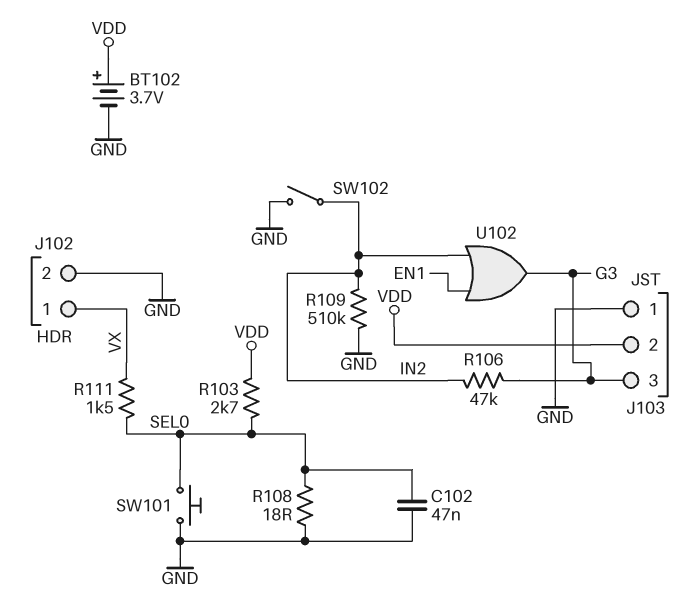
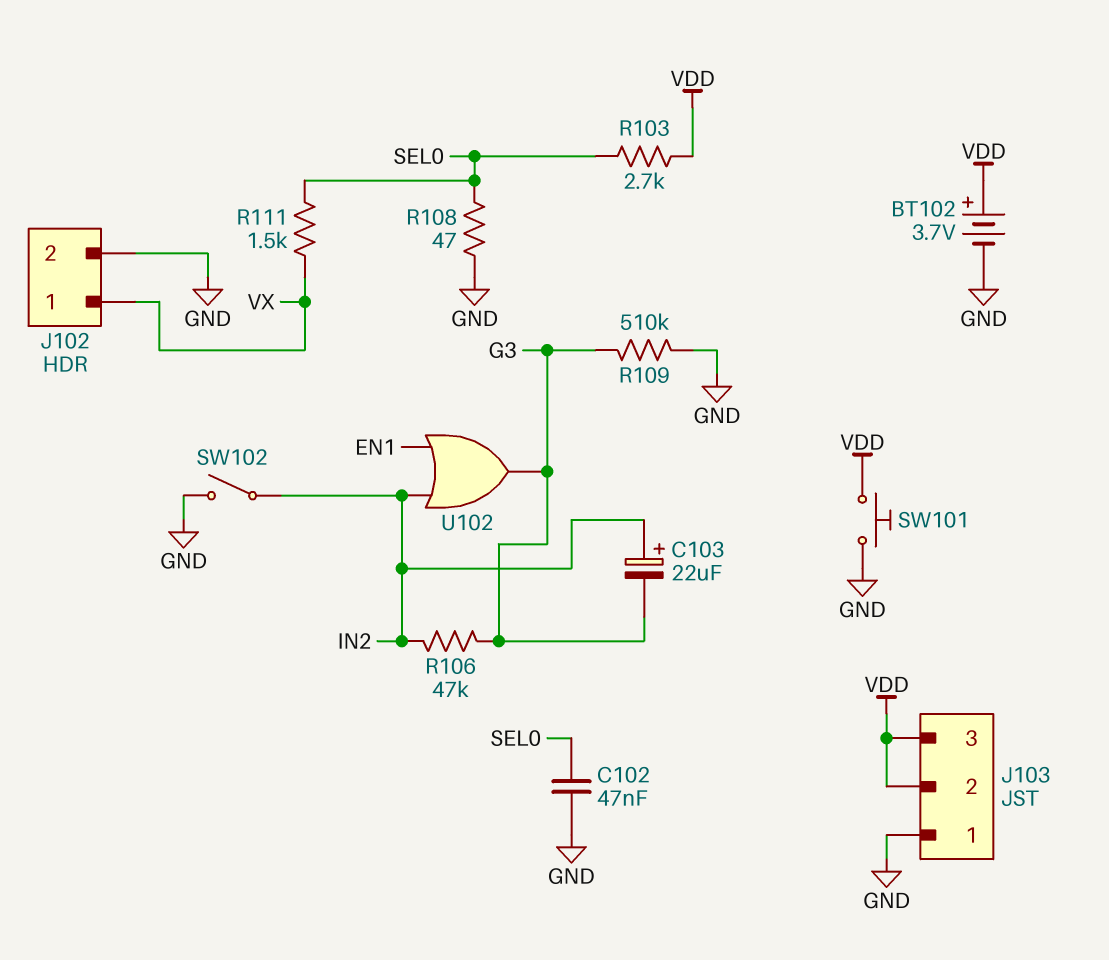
C103: none -> 22uF (plus IN2, minus G3)
J103 pin 3: G3 -> VDD
R108: 18 (GND, SEL0) -> 47 (GND, SEL0)
R109: 510k (GND, IN2) -> 510k (G3, GND)
SW101: button (GND, SEL0) -> button (GND, VDD)

